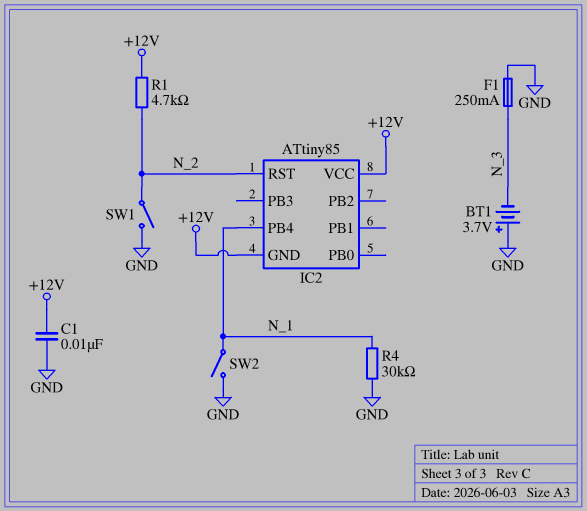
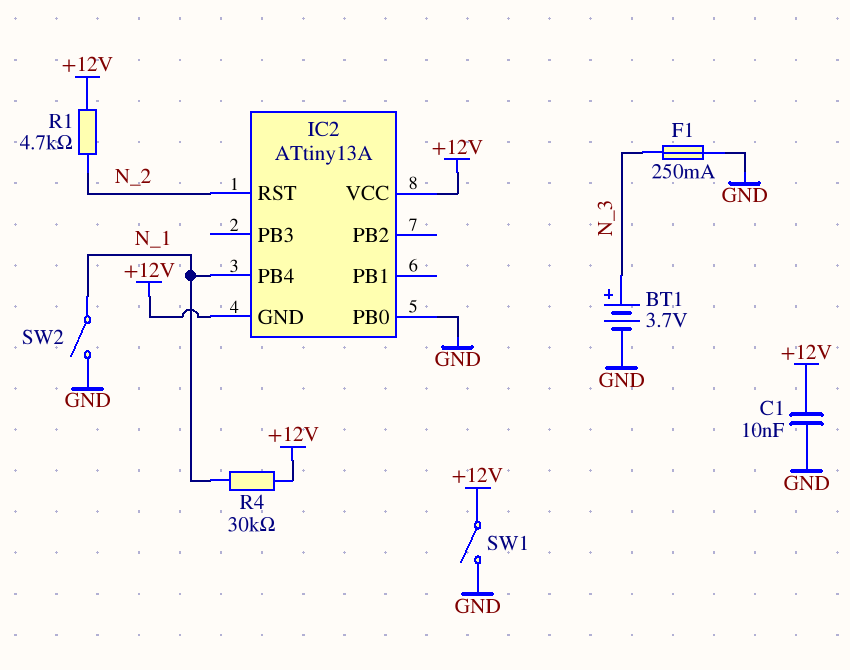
BT1: 3.7V (plus GND, minus N_3) -> 3.7V (plus N_3, minus GND)
IC2: ATtiny85 -> ATtiny13A
IC2 pin PB0: none -> GND
R4: 30k (GND, N_1) -> 30k (+12V, N_1)
SW1: switch (GND, N_2) -> switch (+12V, GND)

